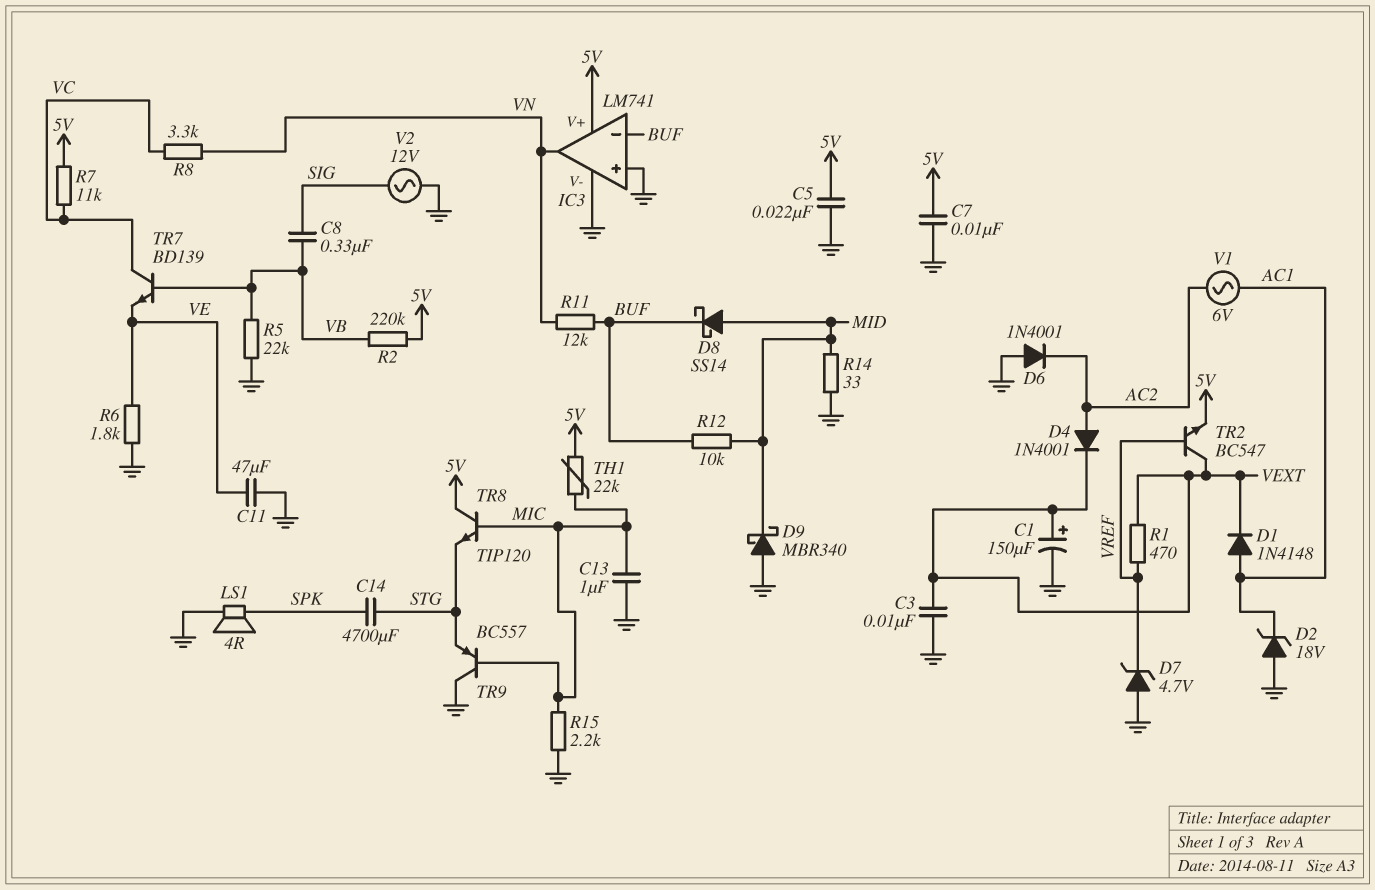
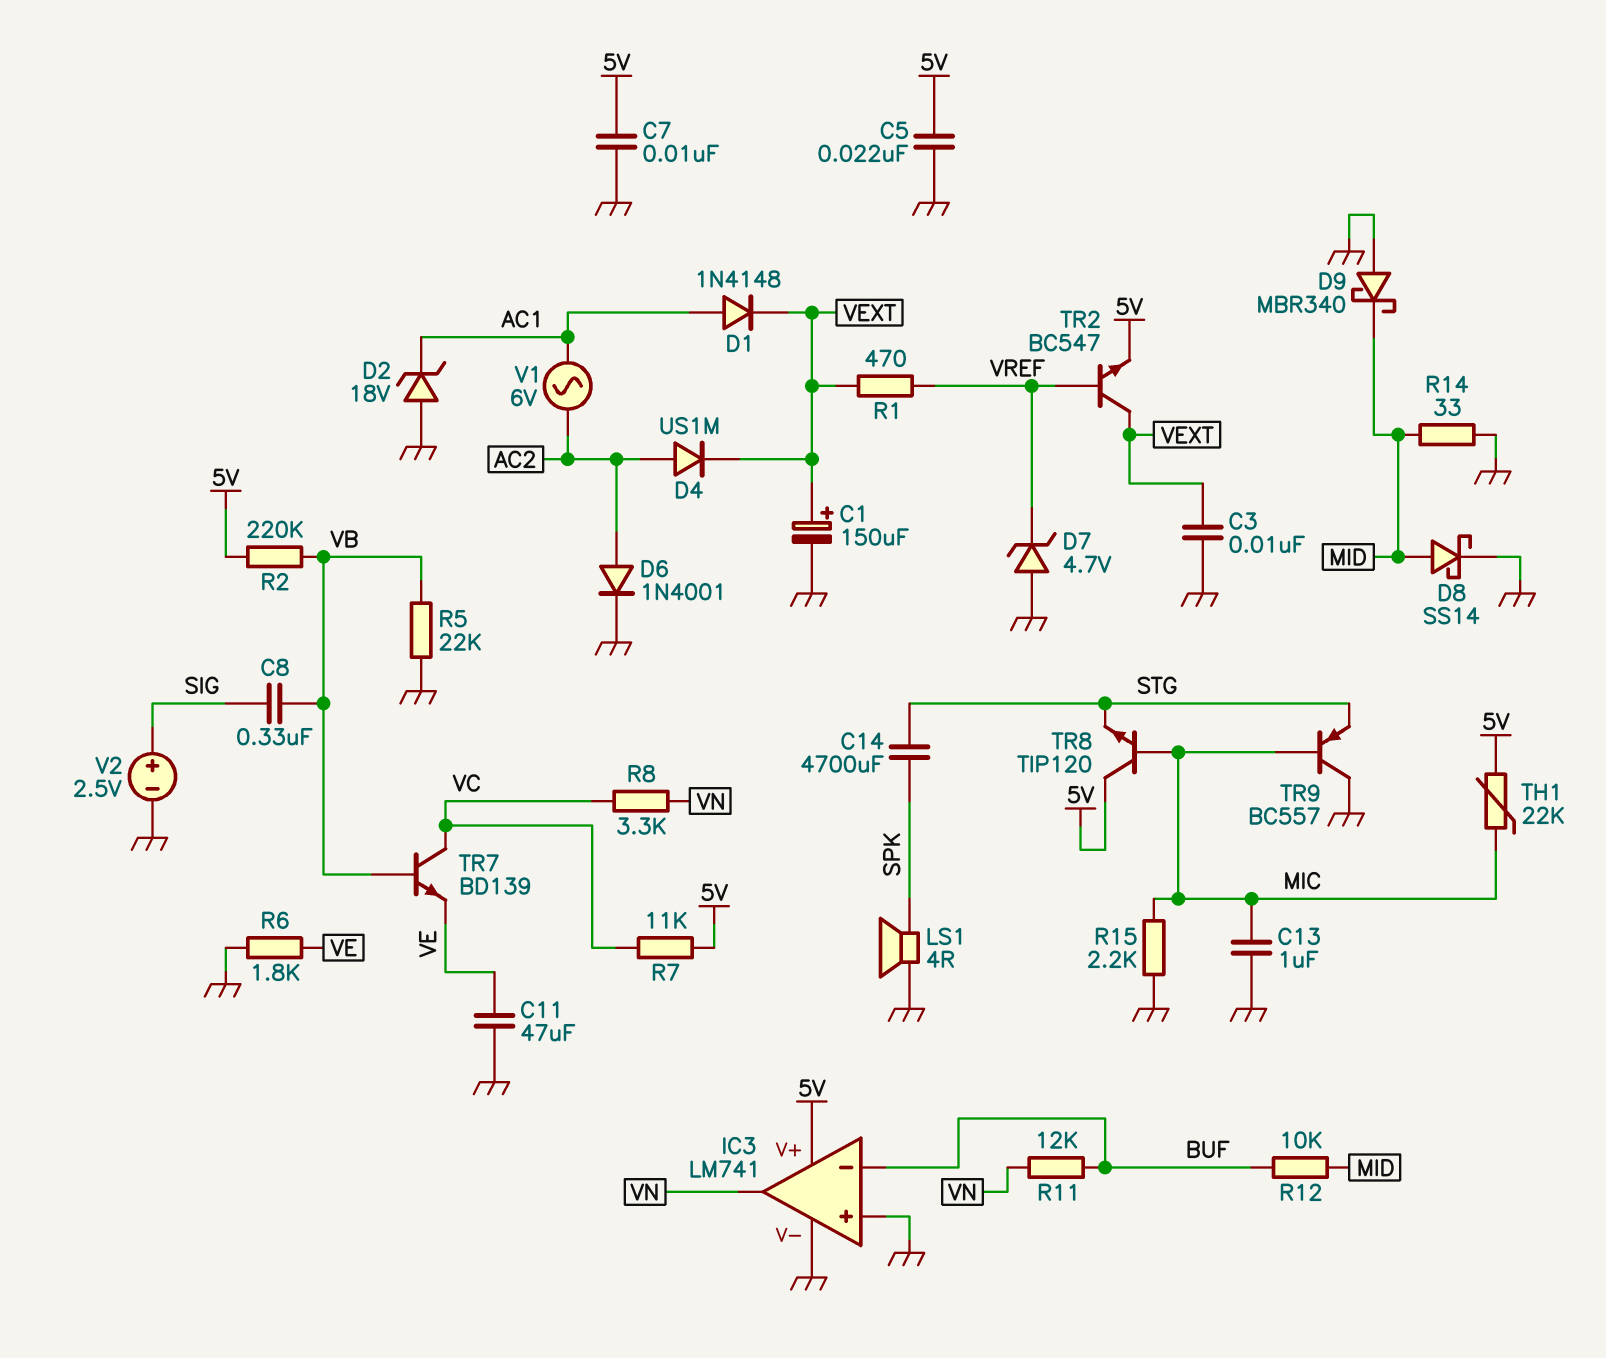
D4: diode 1N4001 (A AC2, K VEXT) -> diode US1M (A AC2, K VEXT)
D6: diode 1N4001 (A GND, K AC2) -> diode 1N4001 (A AC2, K GND)
D8: schottky SS14 (A MID, K BUF) -> schottky SS14 (A MID, K GND)
V2: AC 12V (GND, SIG) -> 2.5V (plus SIG, minus GND)

